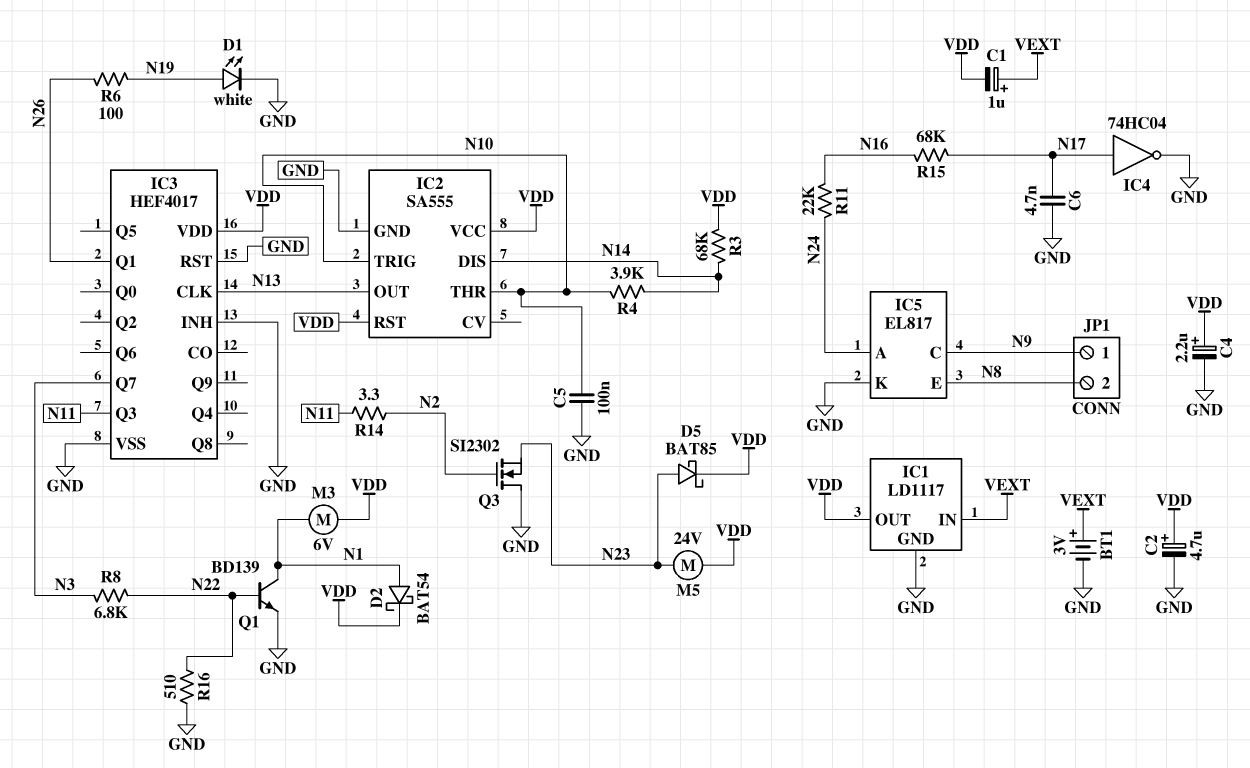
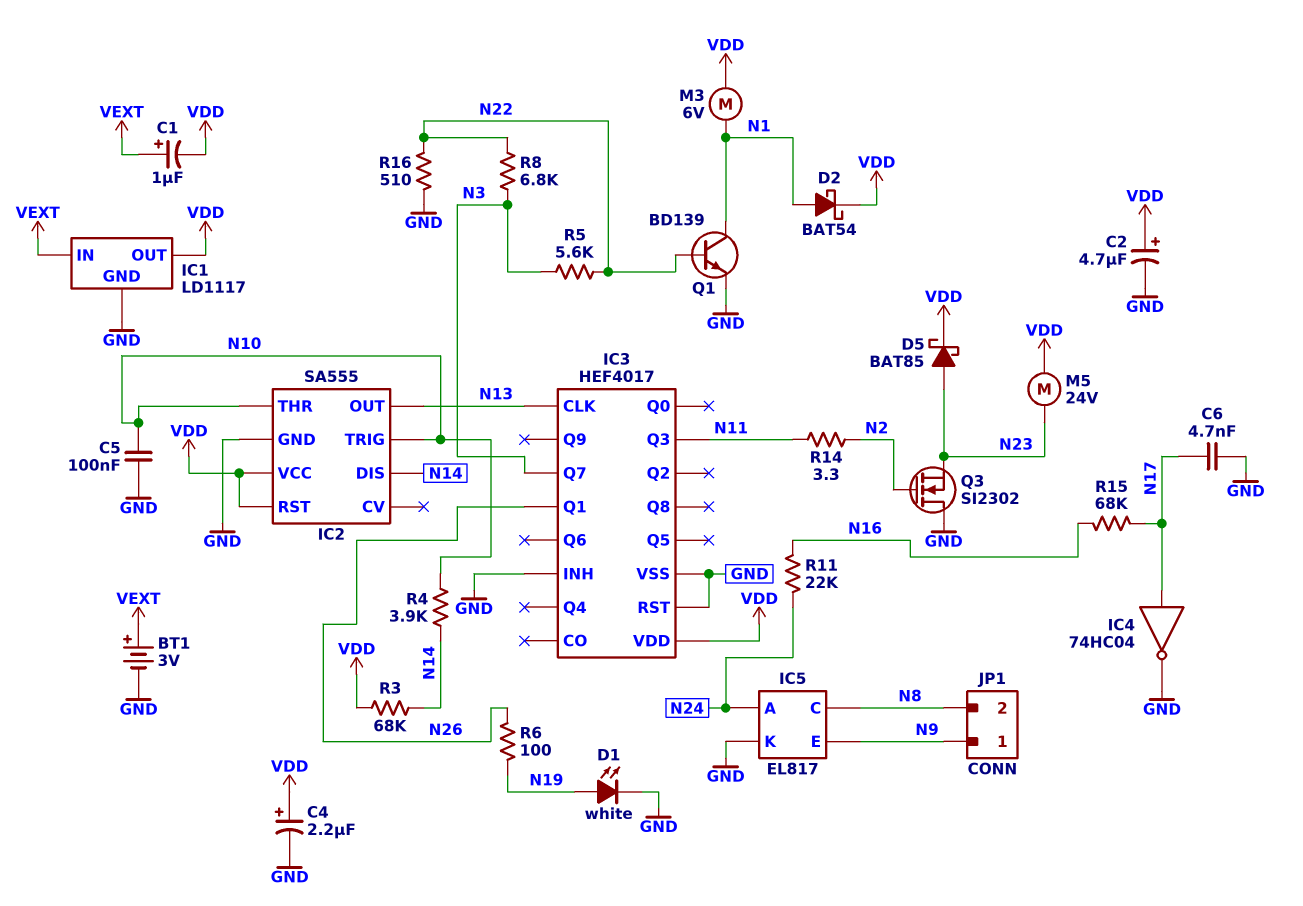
IC5 pin C: N9 -> N8
IC5 pin E: N8 -> N9
R5: none -> 5.6k (N3, N22)

